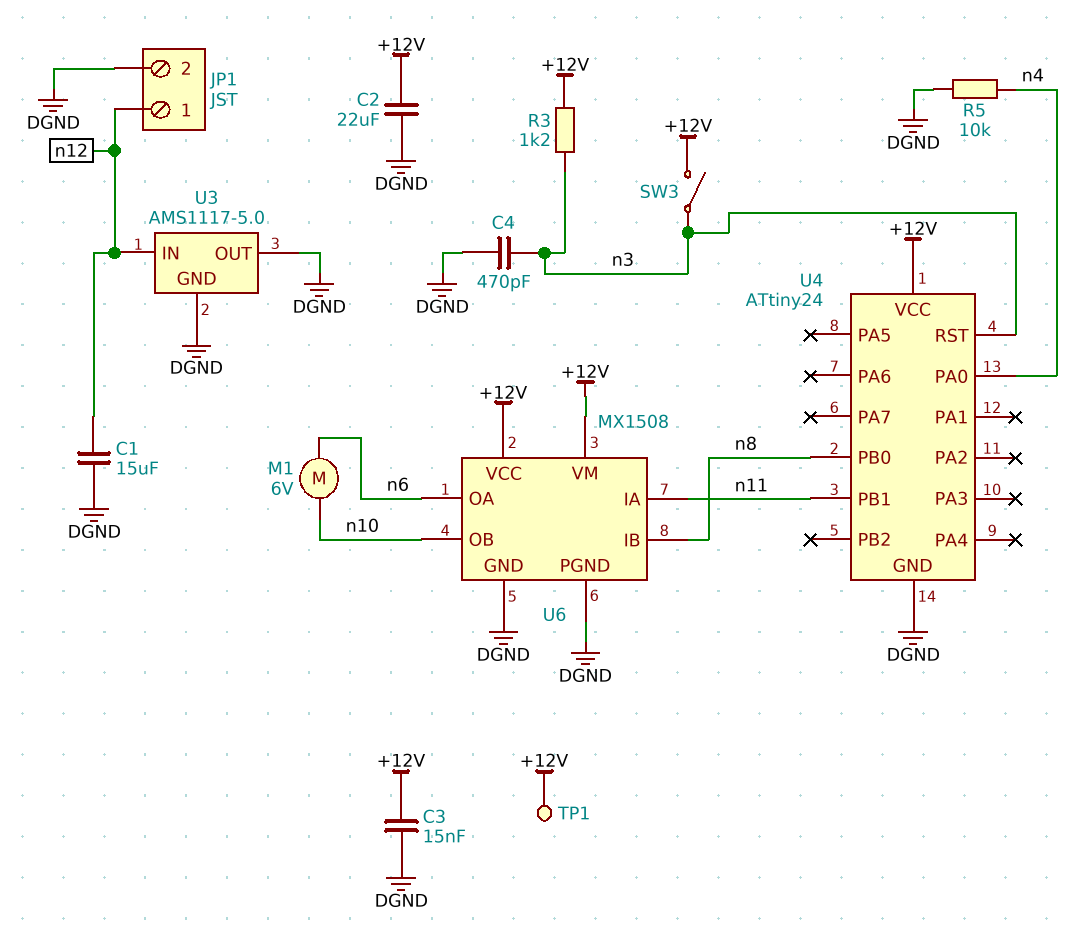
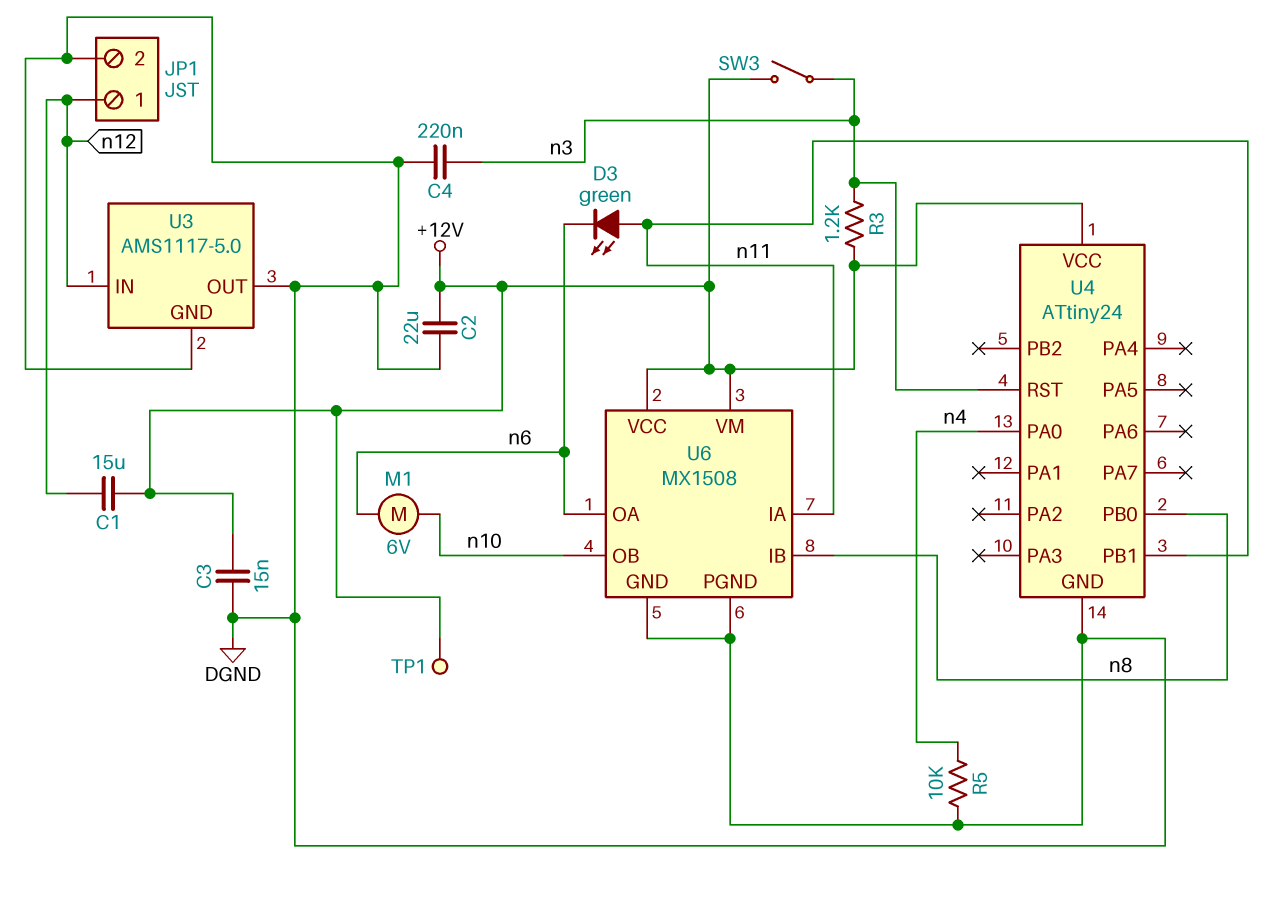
C1: 15uF (DGND, n12) -> 15uF (+12V, n12)
C4: 470pF (DGND, n3) -> 220nF (DGND, n3)
D3: none -> LED green (A n11, K n6)

